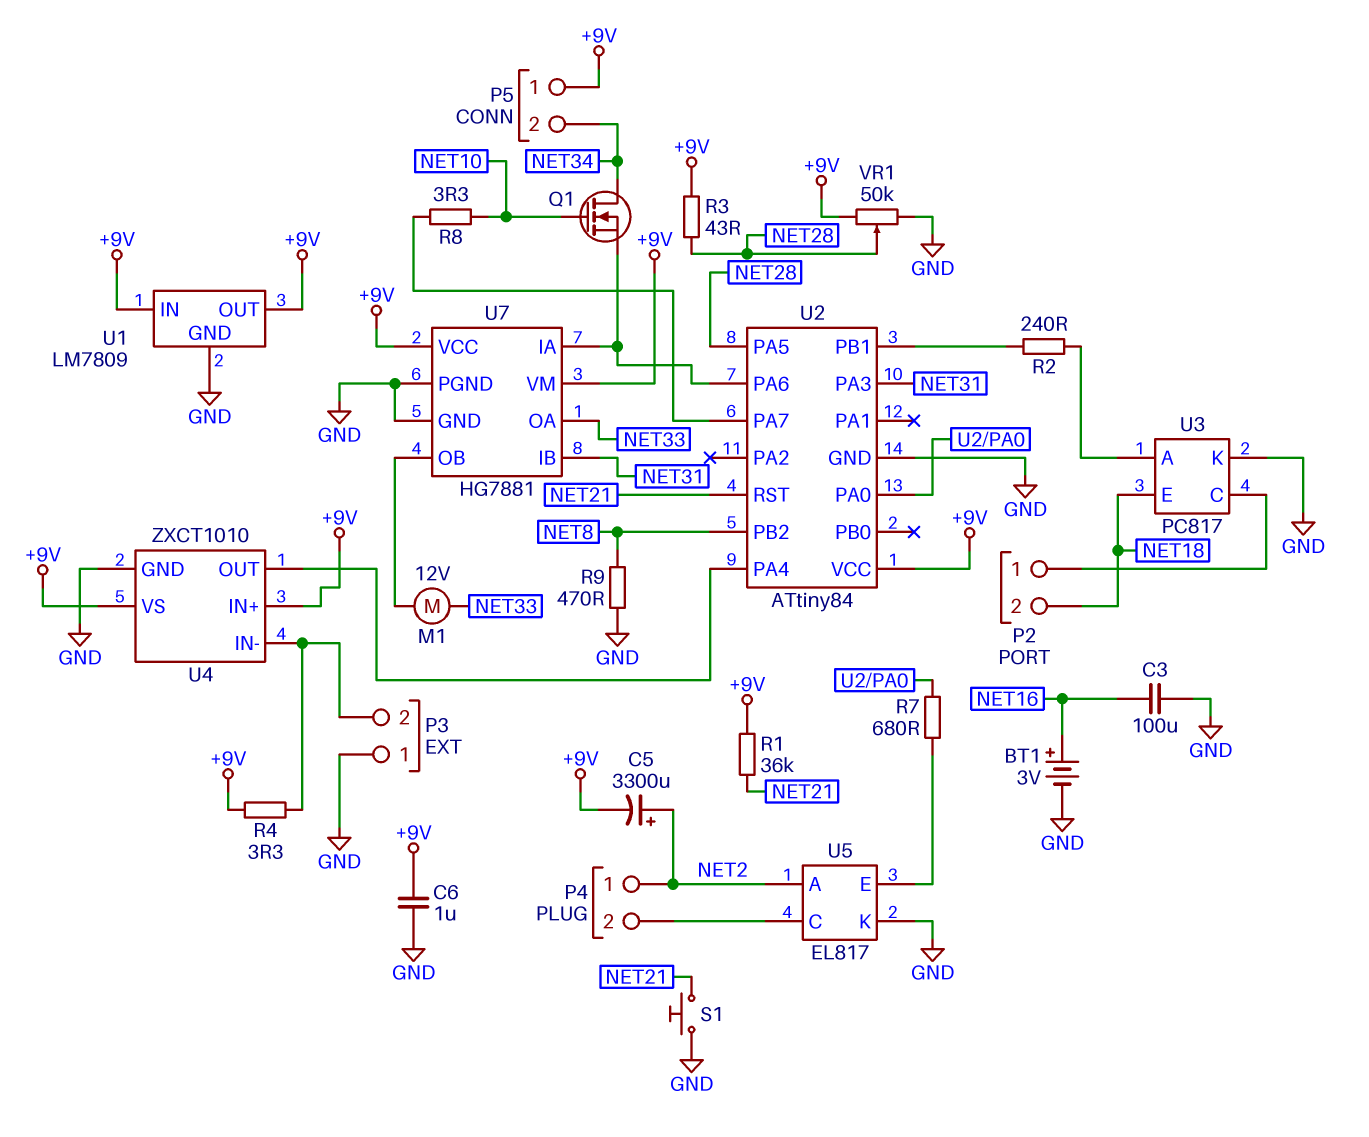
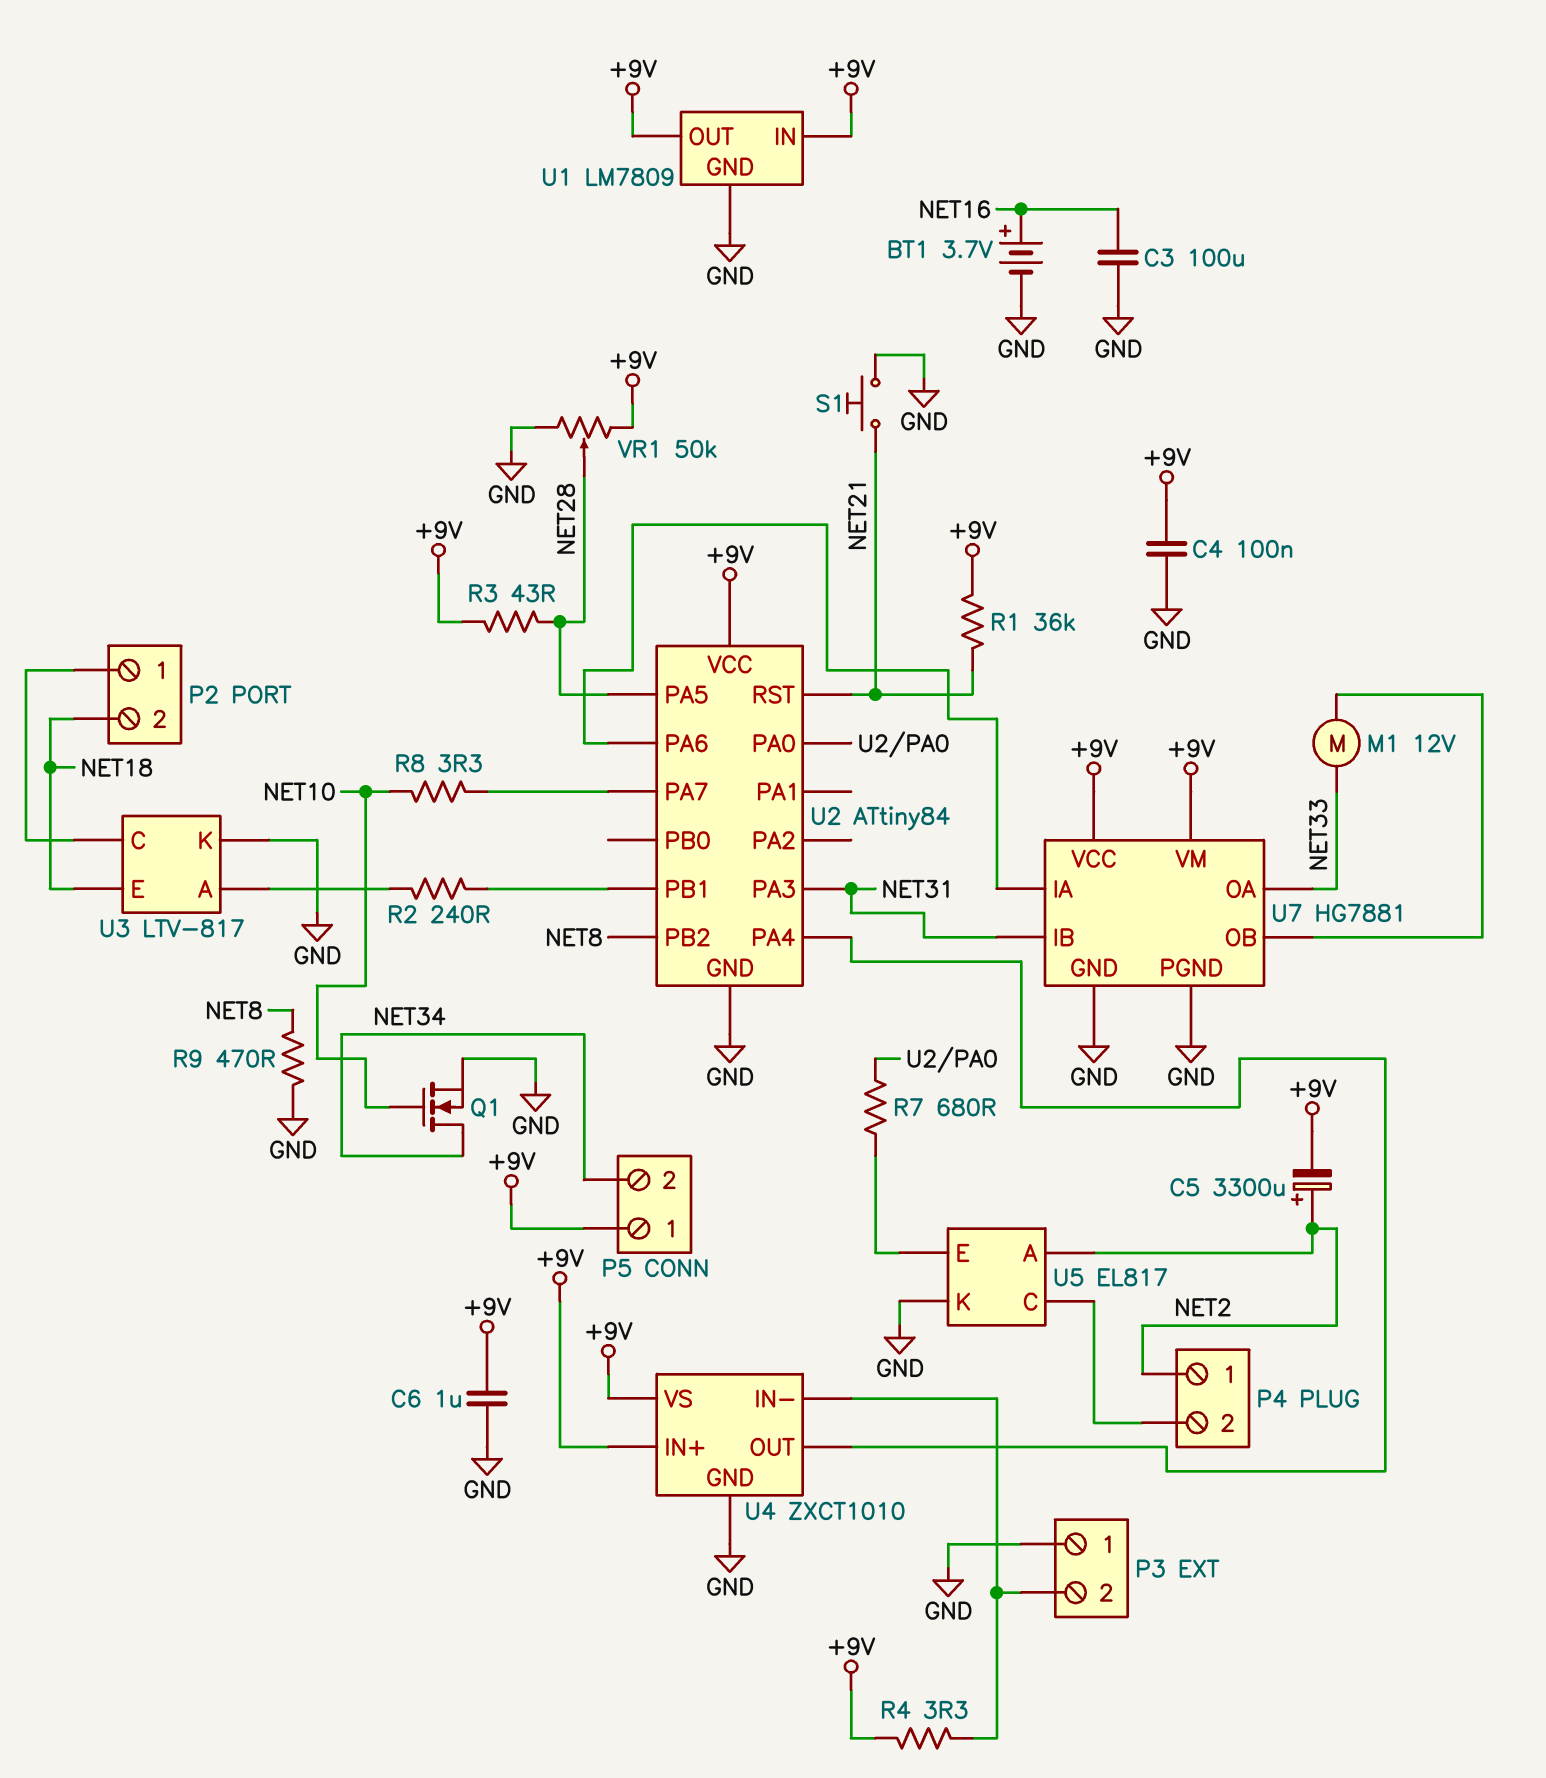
BT1: 3V (plus NET16, minus GND) -> 3.7V (plus NET16, minus GND)
C4: none -> 100nF (+9V, GND)
Q1: NMOS (G NET10, D NET34, S U2/PA6) -> NMOS (G NET10, D NET34, S GND)
U3: PC817 -> LTV-817

